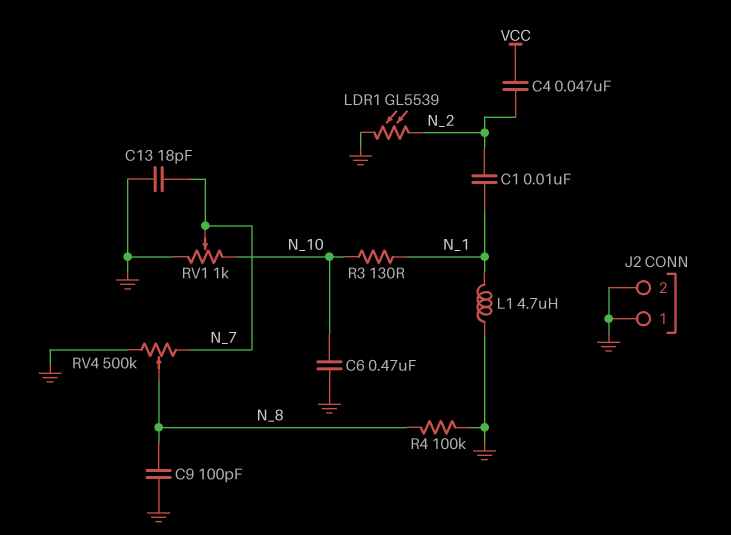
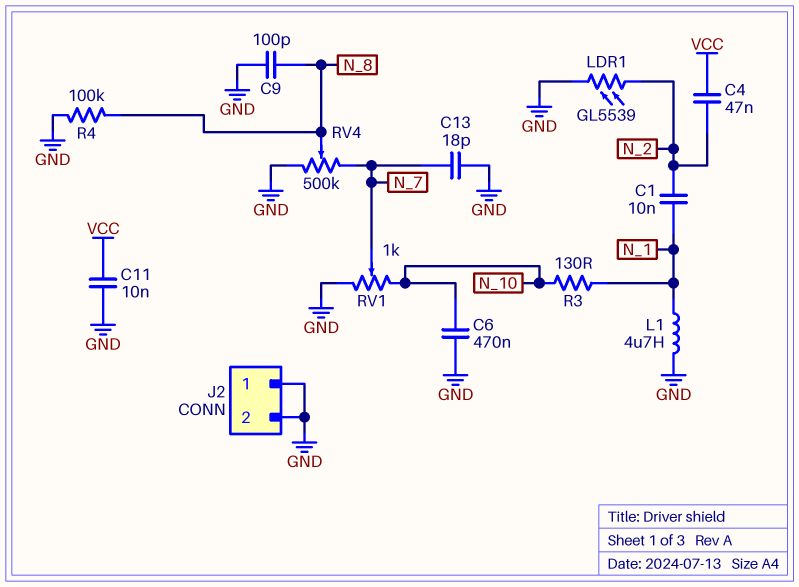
C11: none -> 10nF (GND, VCC)

